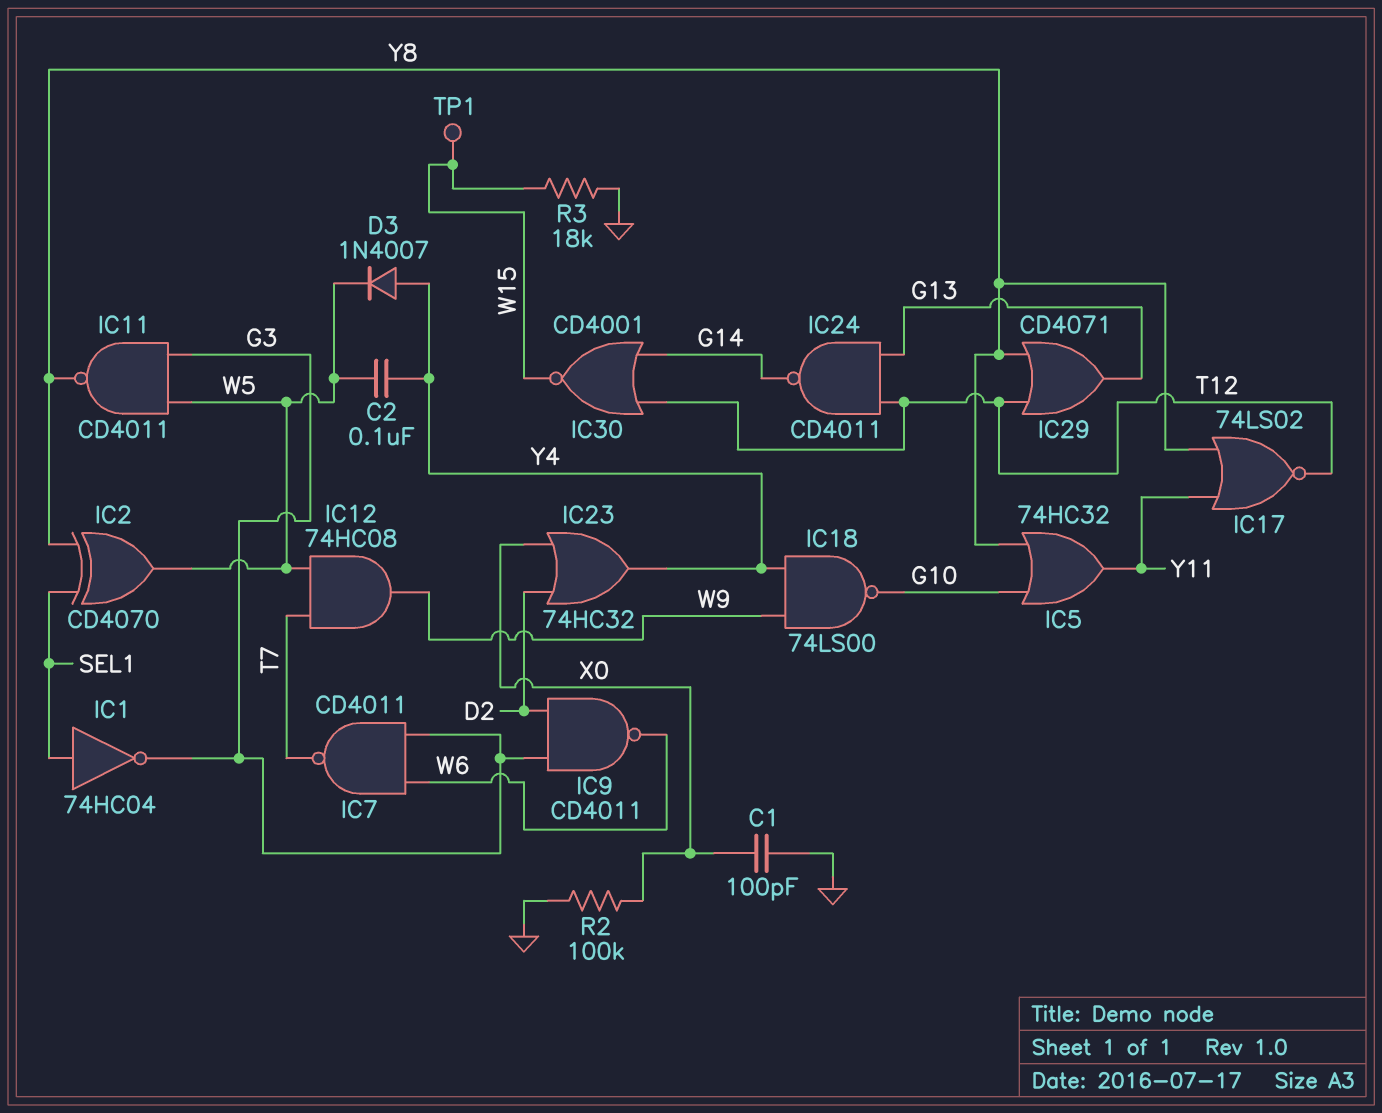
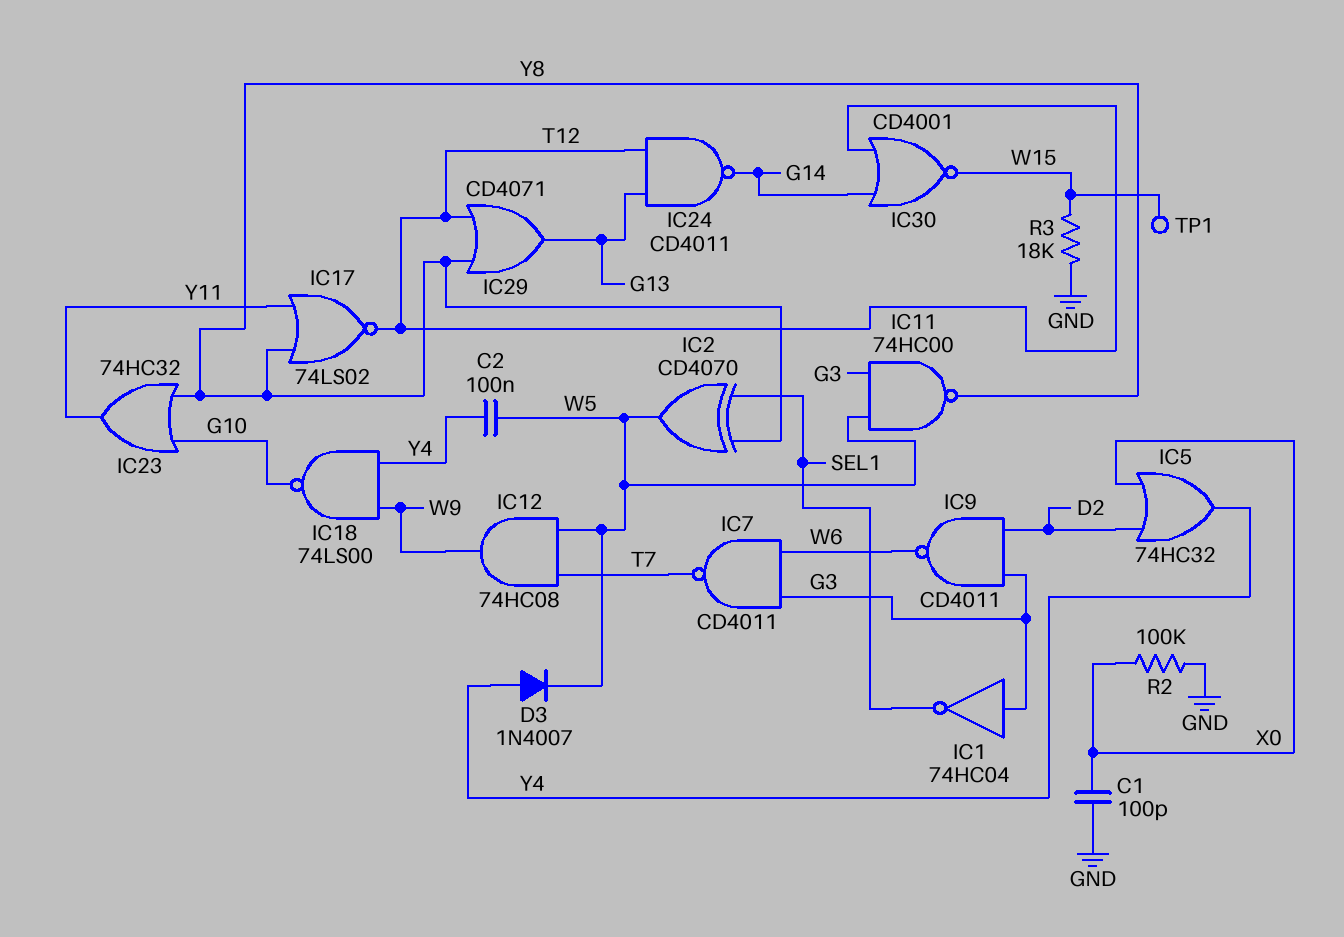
IC1: NOT 74HC04 (in SEL1, out G3) -> NOT 74HC04 (in G3, out SEL1)
IC5: OR 74HC32 (in G10, in Y8, out Y11) -> OR 74HC32 (in D2, in X0, out Y4)
IC11: NAND CD4011 (in G3, in W5, out Y8) -> NAND 74HC00 (in G3, in W5, out Y8)
IC23: OR 74HC32 (in D2, in X0, out Y4) -> OR 74HC32 (in G10, in Y8, out Y11)

